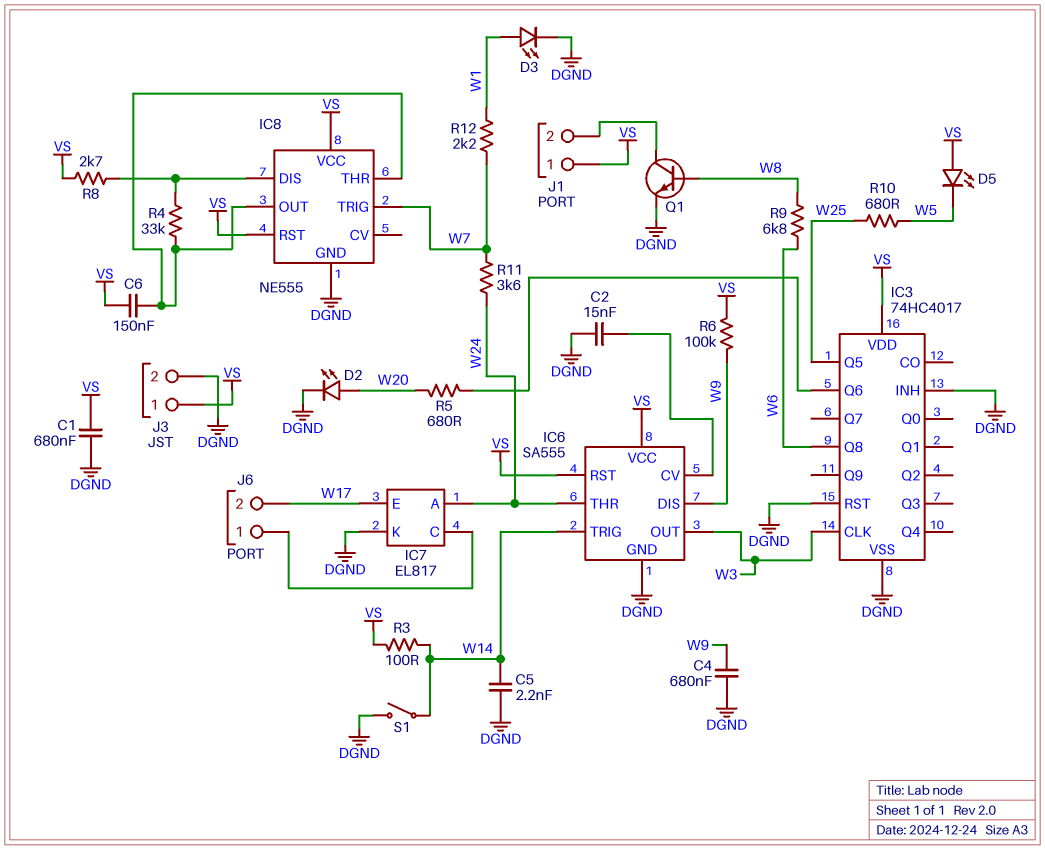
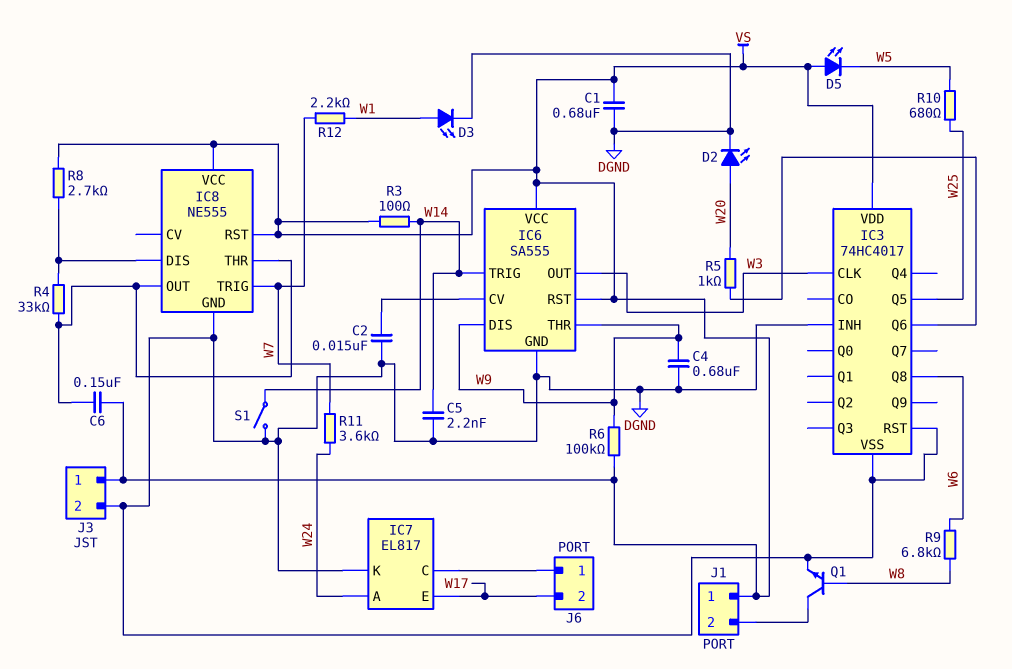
IC6 pin THR: W24 -> W9
R5: 680 (IC3/Q6, W20) -> 1k (IC3/Q6, W20)

